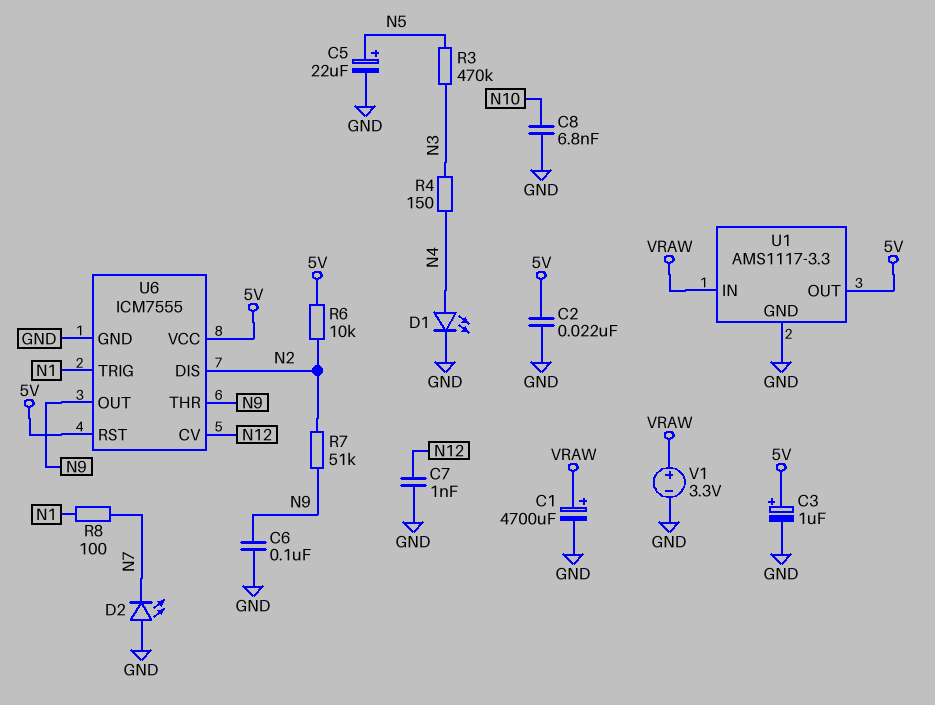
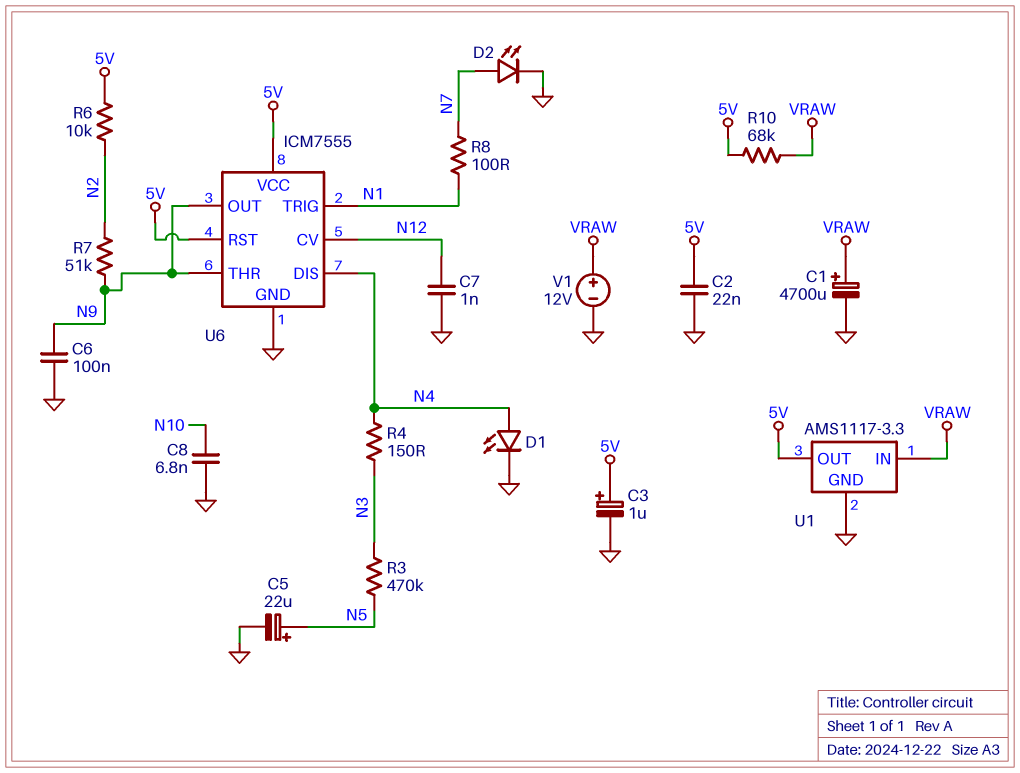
D2: LED (A GND, K N7) -> LED (A N7, K GND)
R10: none -> 68k (5V, VRAW)
U6 pin DIS: N2 -> N4
V1: 3.3V (plus VRAW, minus GND) -> 12V (plus VRAW, minus GND)

